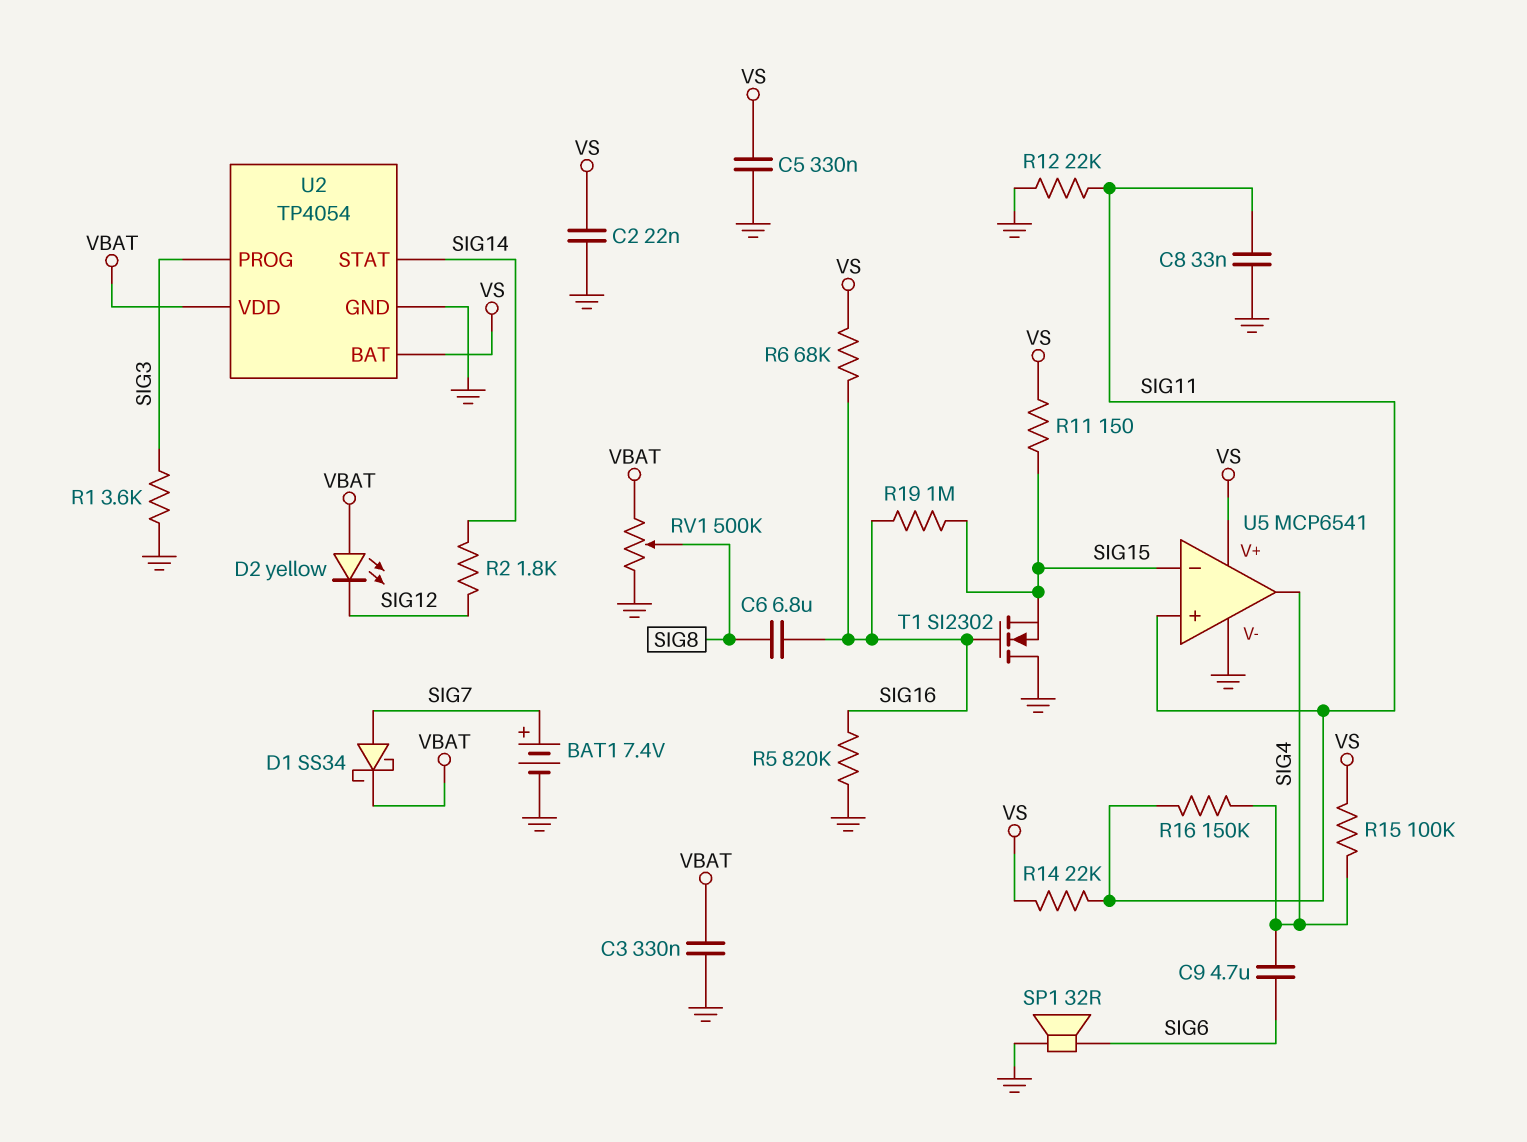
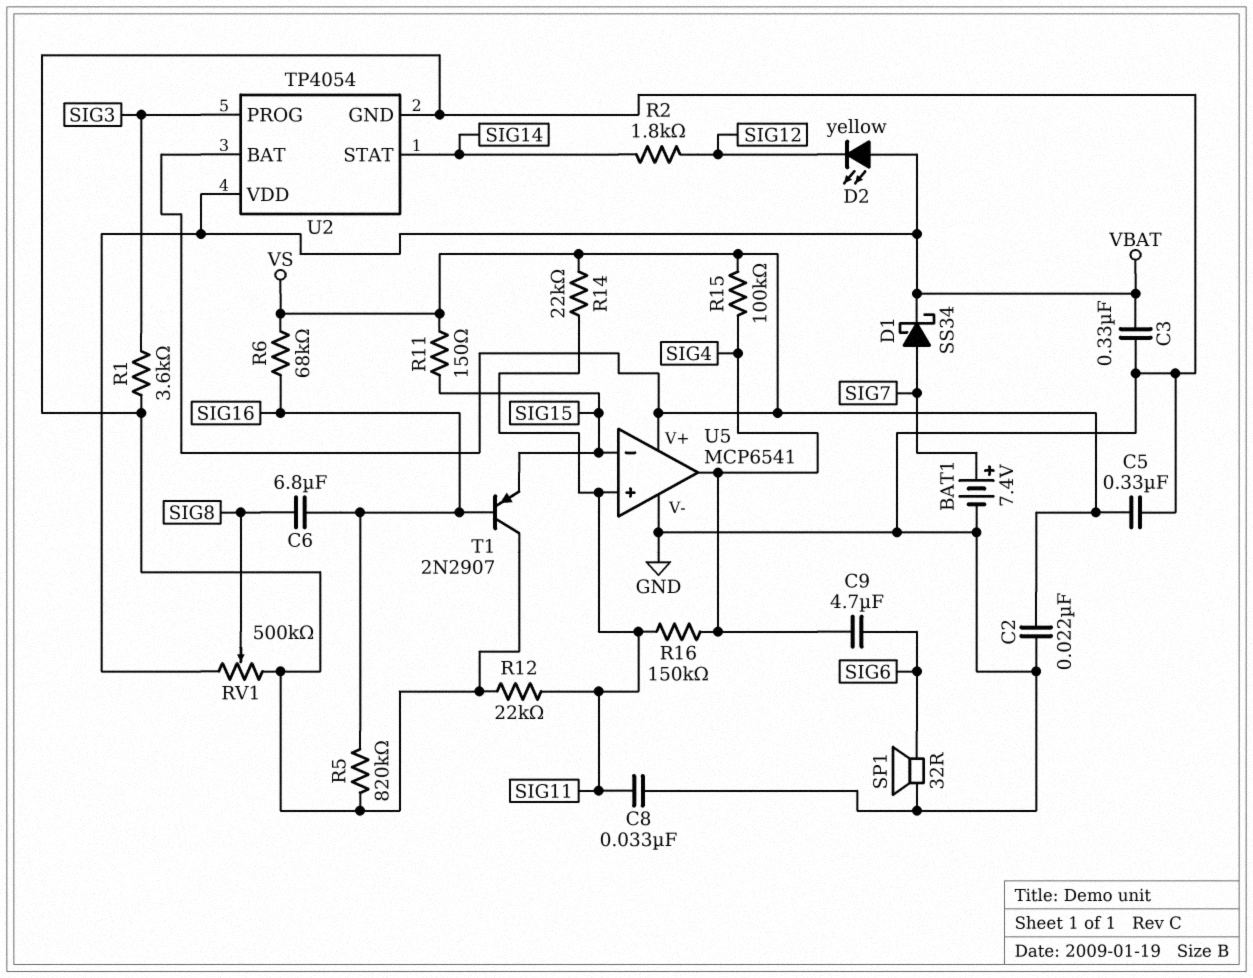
R19: 1M (SIG15, SIG16) -> none
T1: NMOS SI2302 (G SIG16, D GND, S SIG15) -> PNP 2N2907 (B SIG16, C GND, E SIG15)

